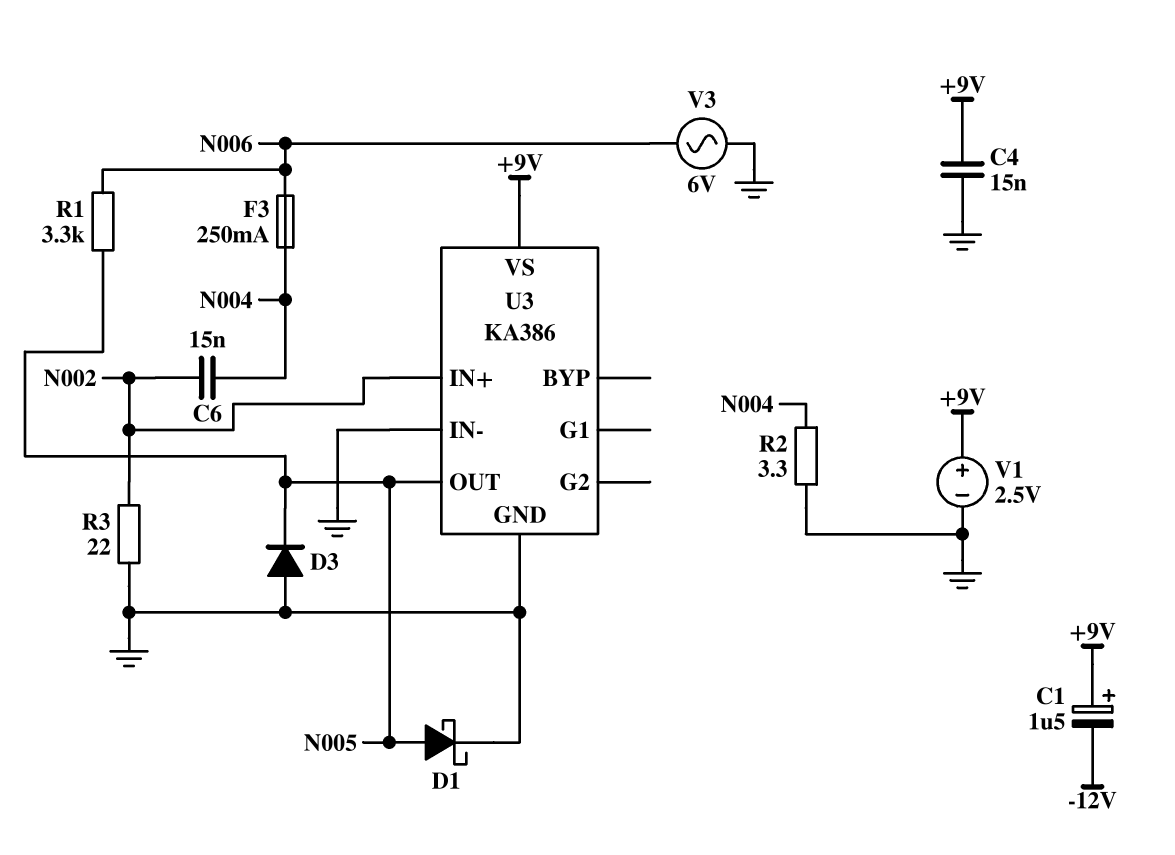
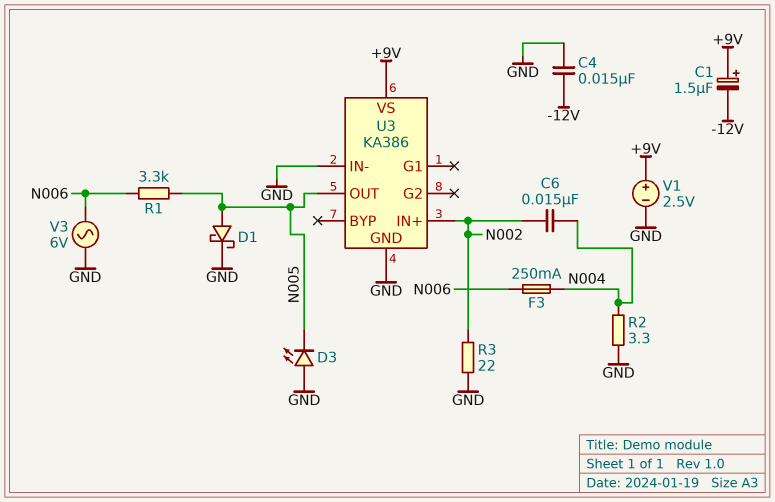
C4: 15nF (+9V, GND) -> 15nF (-12V, GND)
D3: diode (A GND, K N005) -> LED (A GND, K N005)

